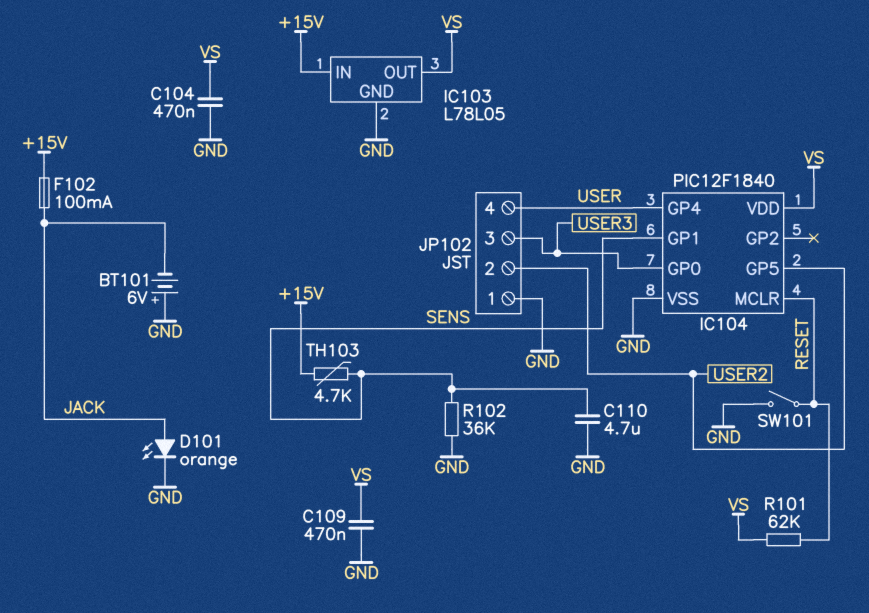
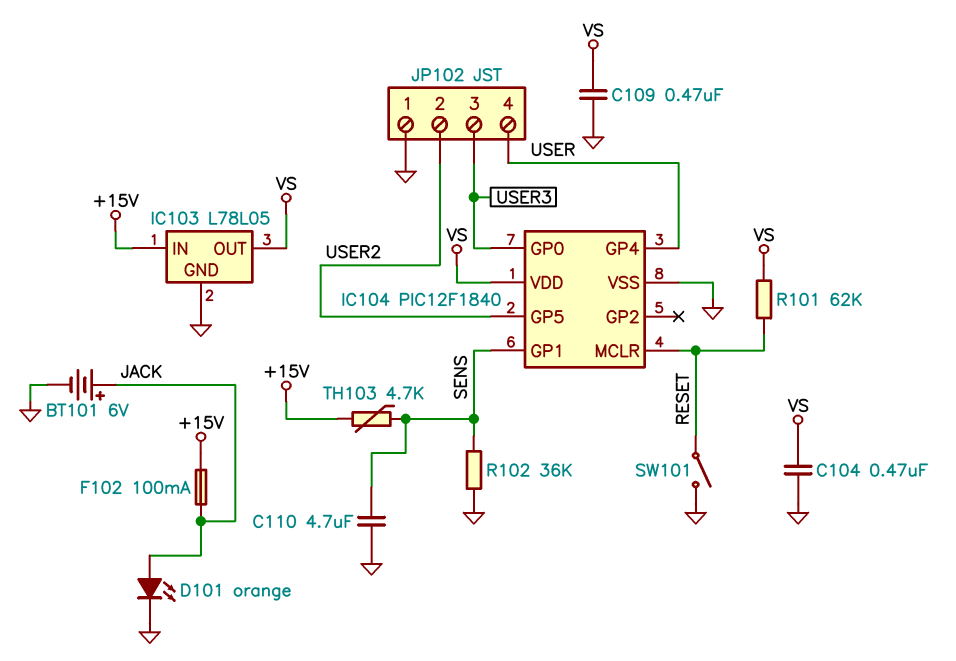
BT101: 6V (plus GND, minus JACK) -> 6V (plus JACK, minus GND)

